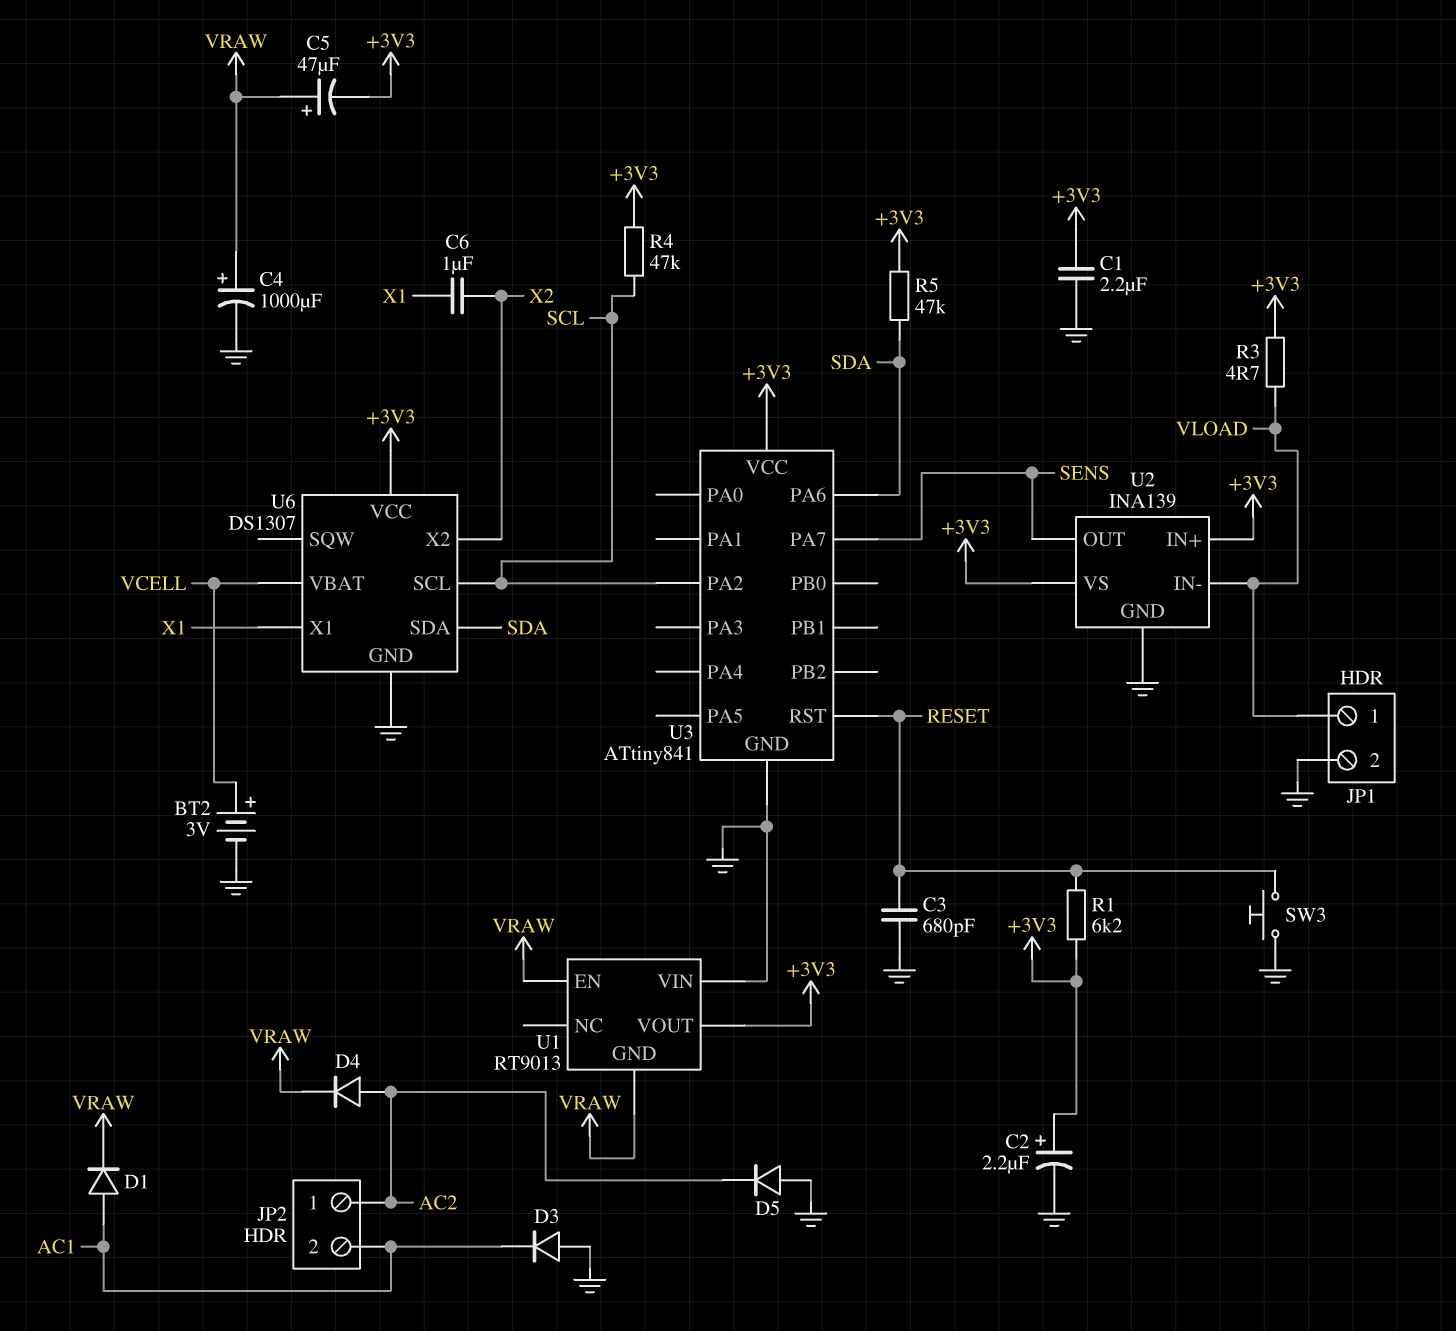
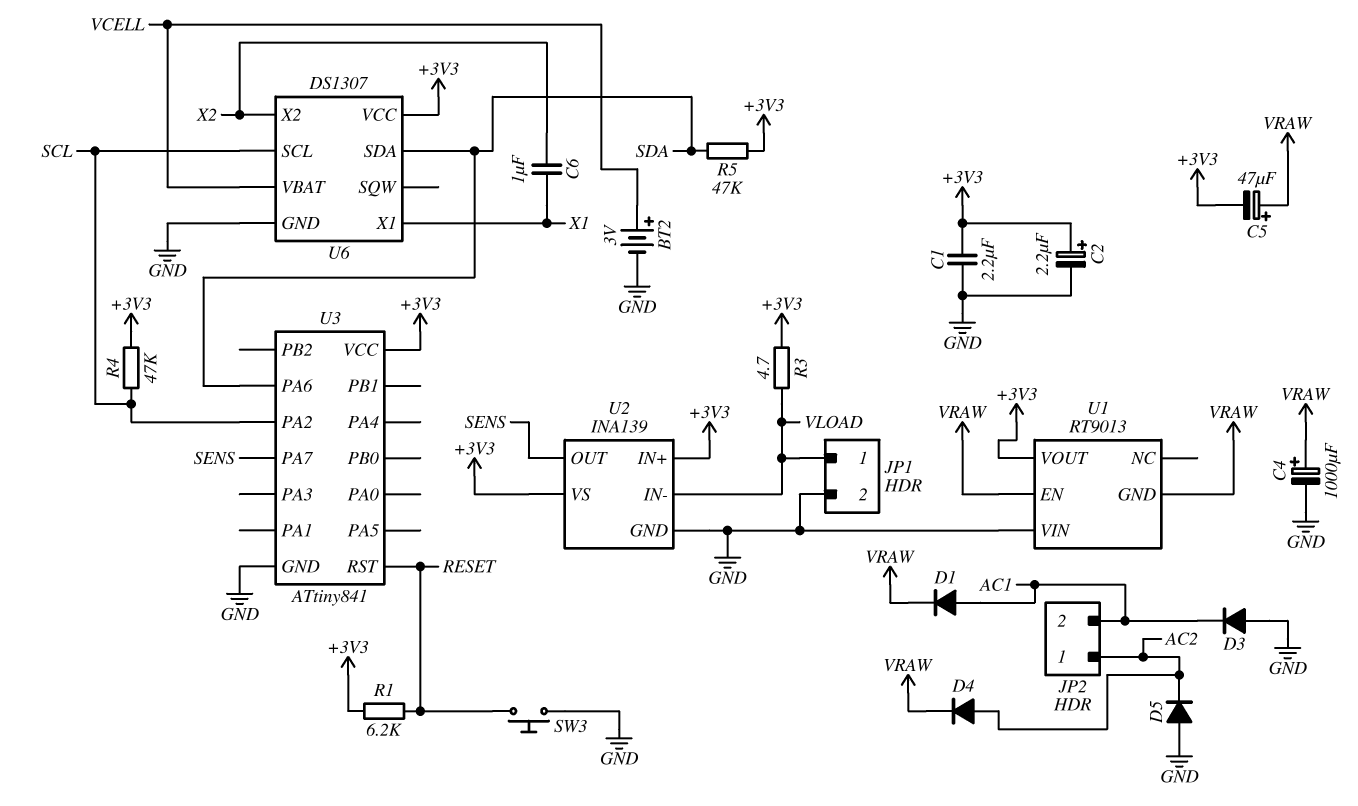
C3: 680pF (GND, RESET) -> none

